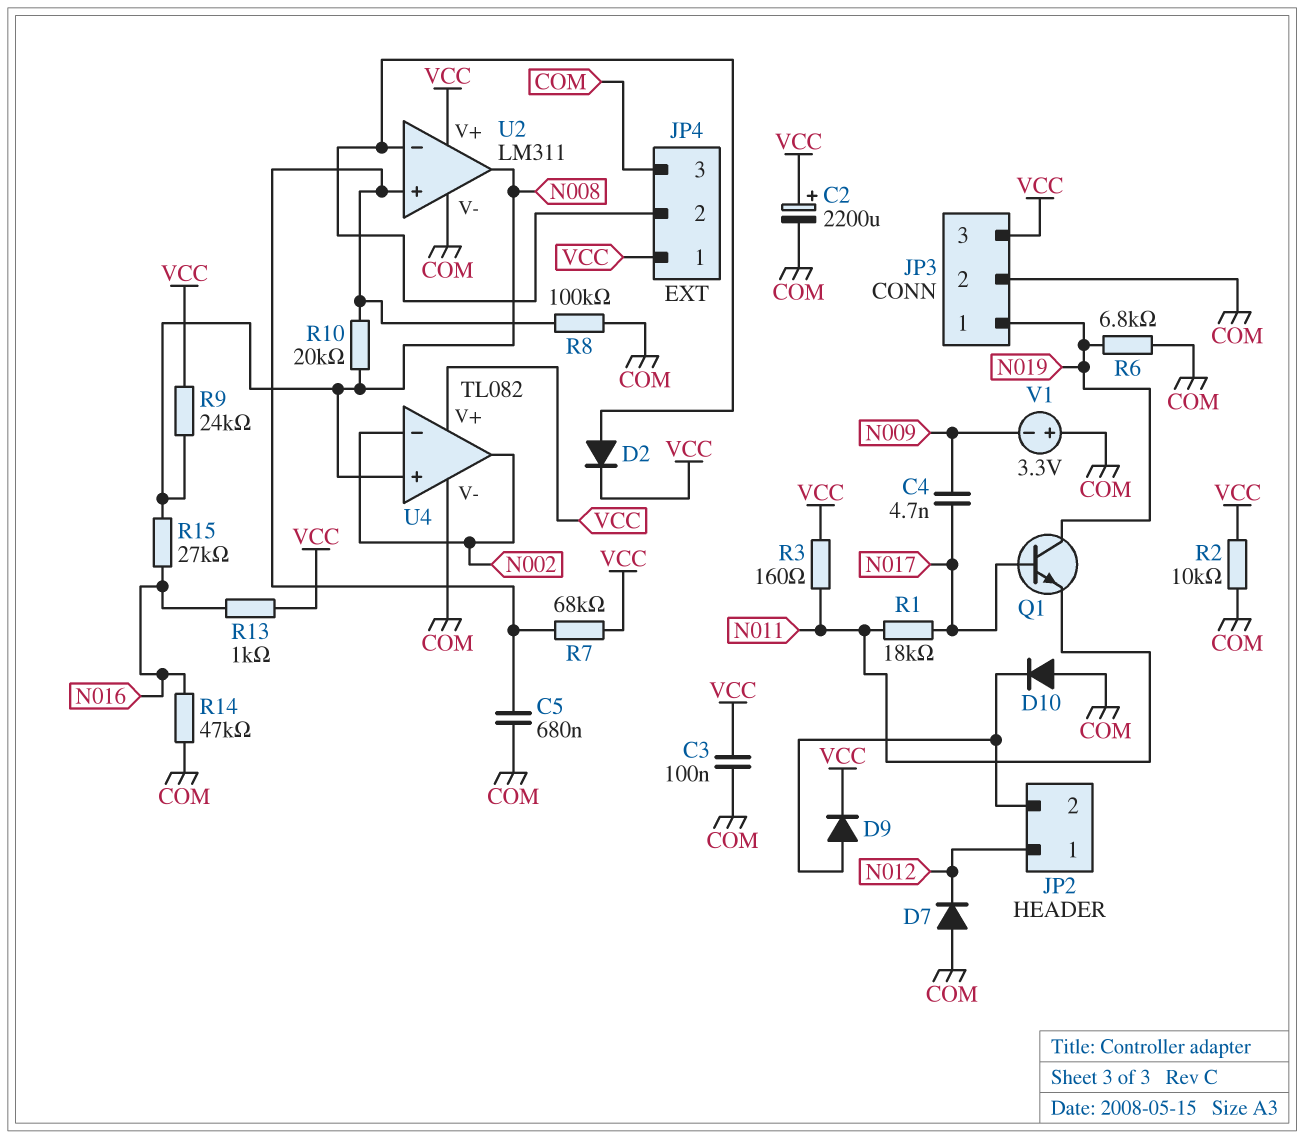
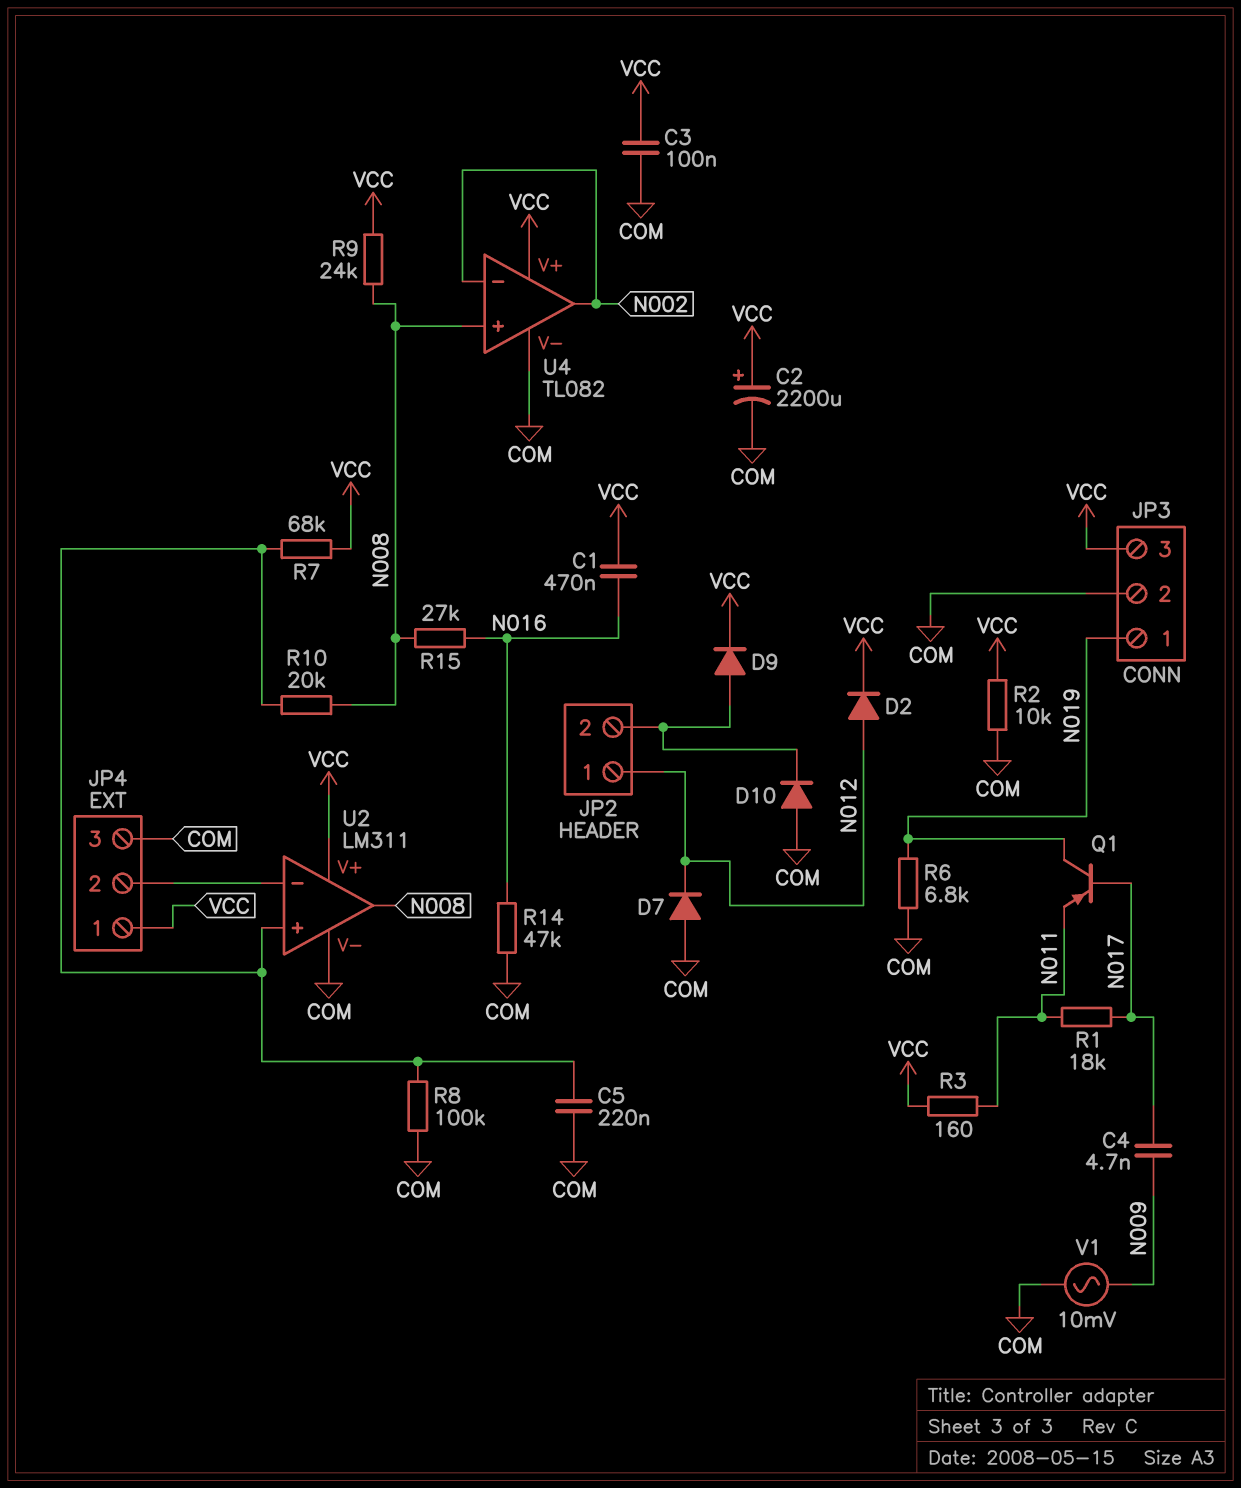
C1: none -> 470nF (N016, VCC)
C5: 680nF (COM, U2/in+) -> 220nF (COM, U2/in+)
D2: diode (A JP4/2, K VCC) -> diode (A N012, K VCC)
Q1: NPN (B N017, C N019, E N011) -> PNP (B N017, C N019, E N011)
R13: 1k (N016, VCC) -> none
V1: 3.3V (plus COM, minus N009) -> AC 10mV (COM, N009)

